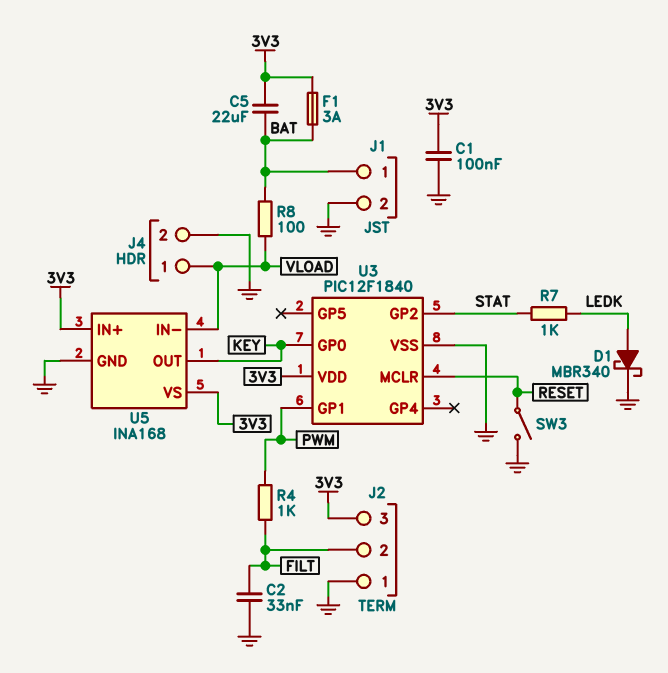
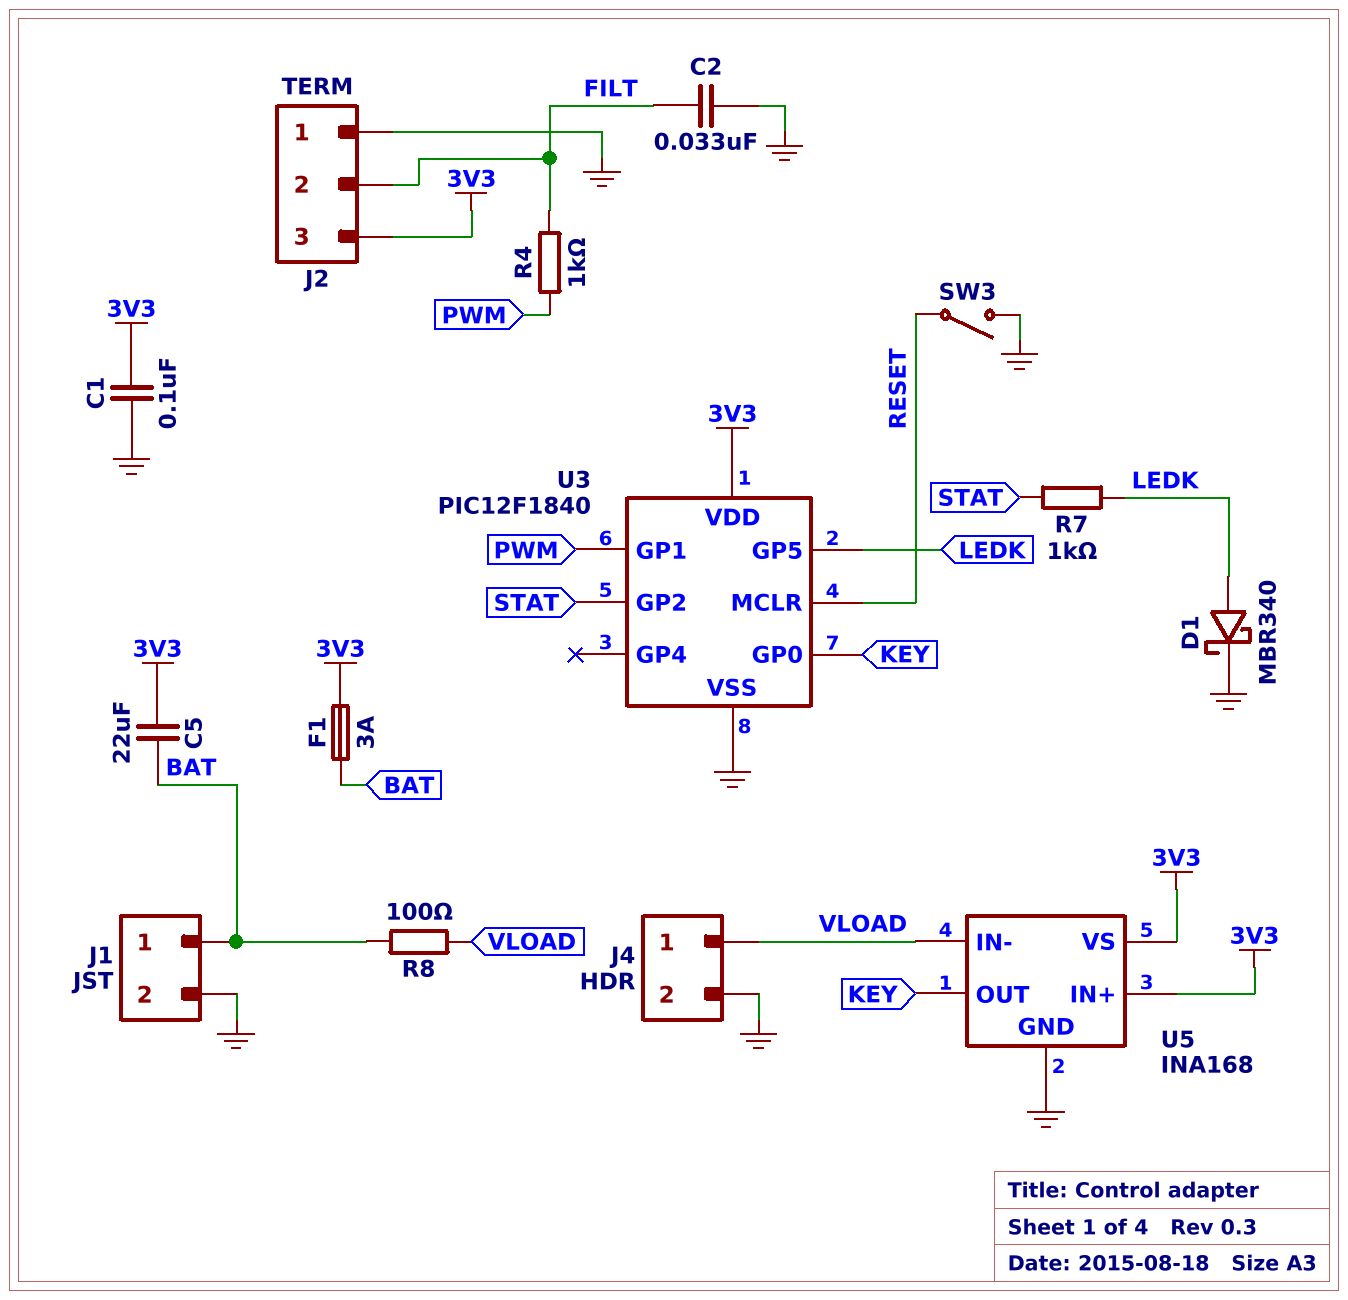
U3 pin GP5: none -> LEDK

